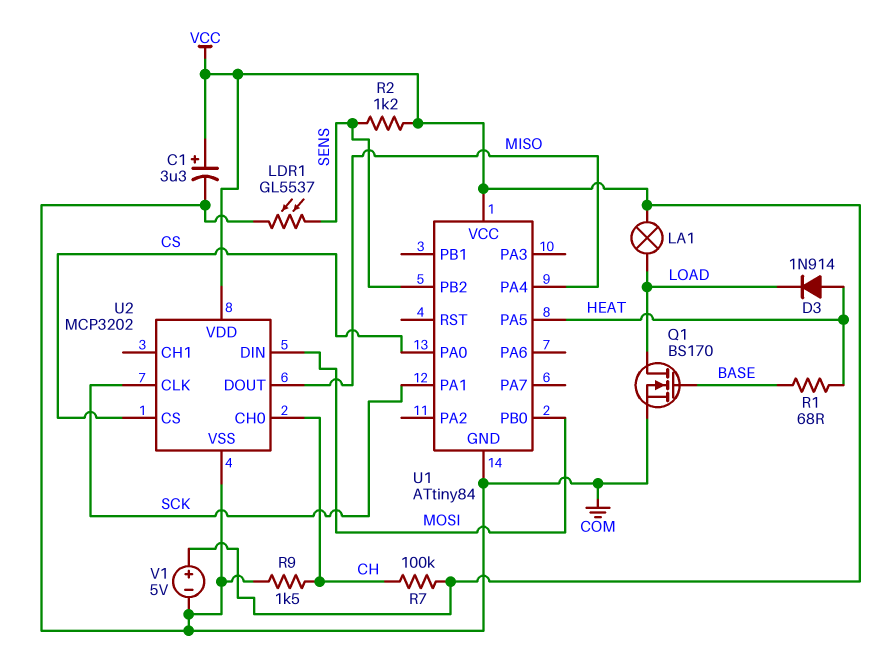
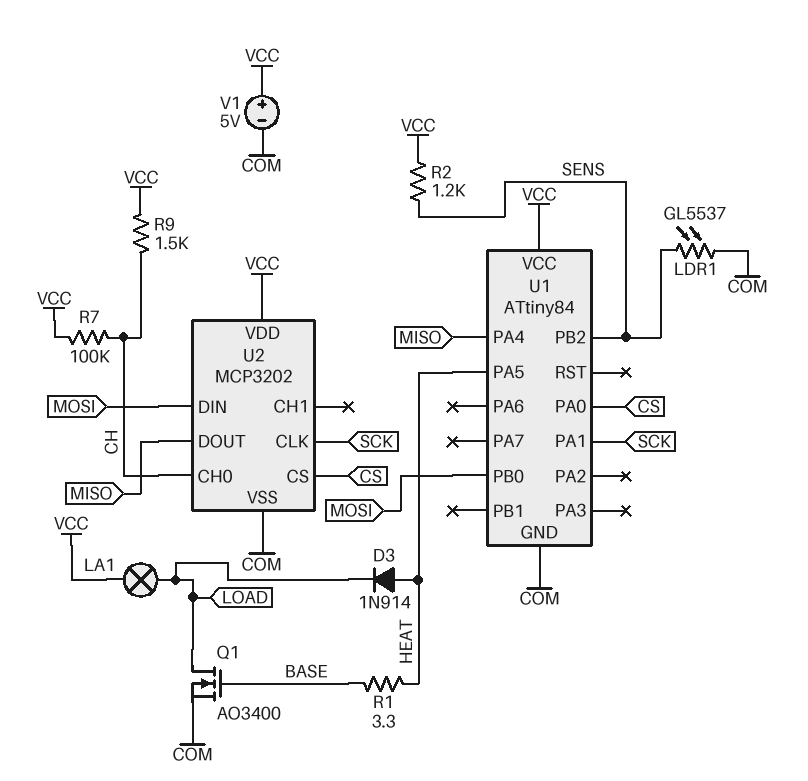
C1: 3.3uF (plus VCC, minus COM) -> none
Q1: NMOS BS170 (G BASE, D LOAD, S COM) -> NMOS AO3400 (G BASE, D LOAD, S COM)
R1: 68 (BASE, HEAT) -> 3.3 (BASE, HEAT)
R9: 1.5k (CH, COM) -> 1.5k (CH, VCC)

